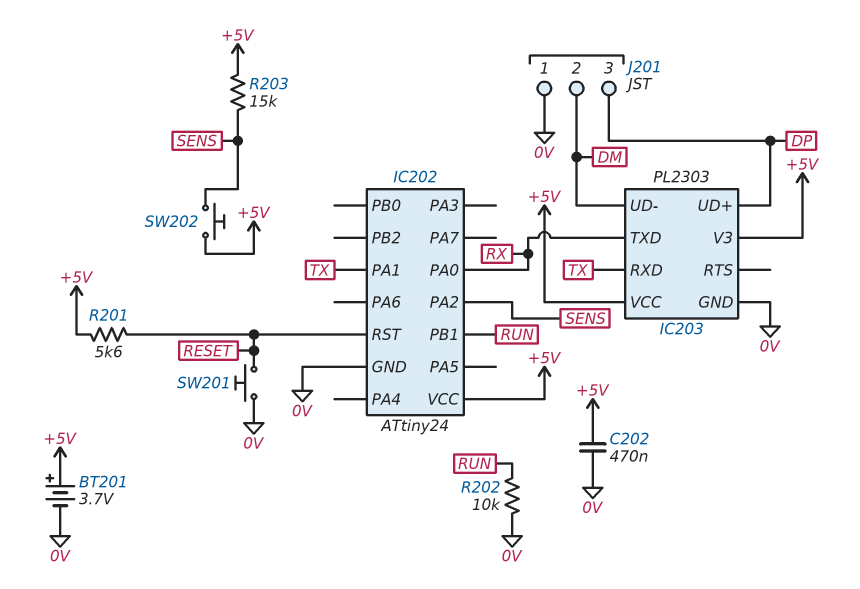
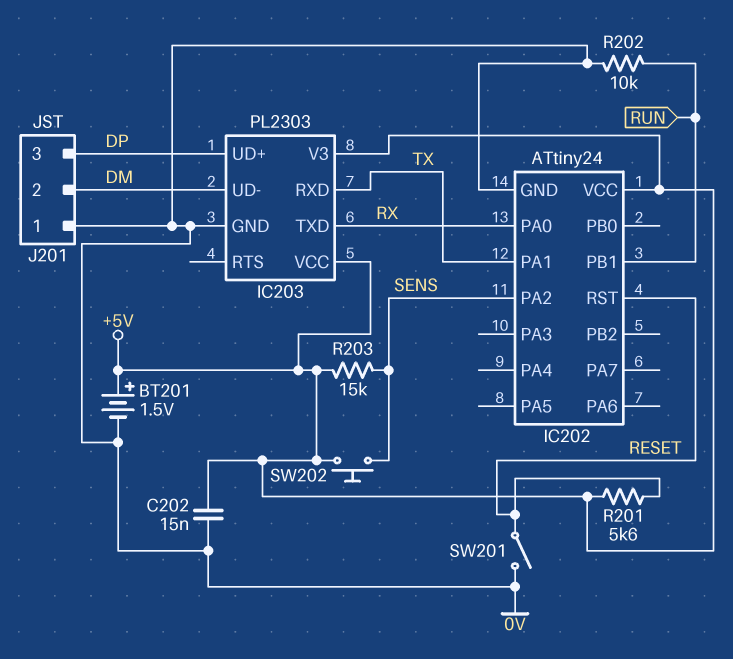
BT201: 3.7V (plus +5V, minus 0V) -> 1.5V (plus +5V, minus 0V)
C202: 470nF (+5V, 0V) -> 15nF (+5V, 0V)
SW201: button (0V, RESET) -> switch (0V, RESET)

